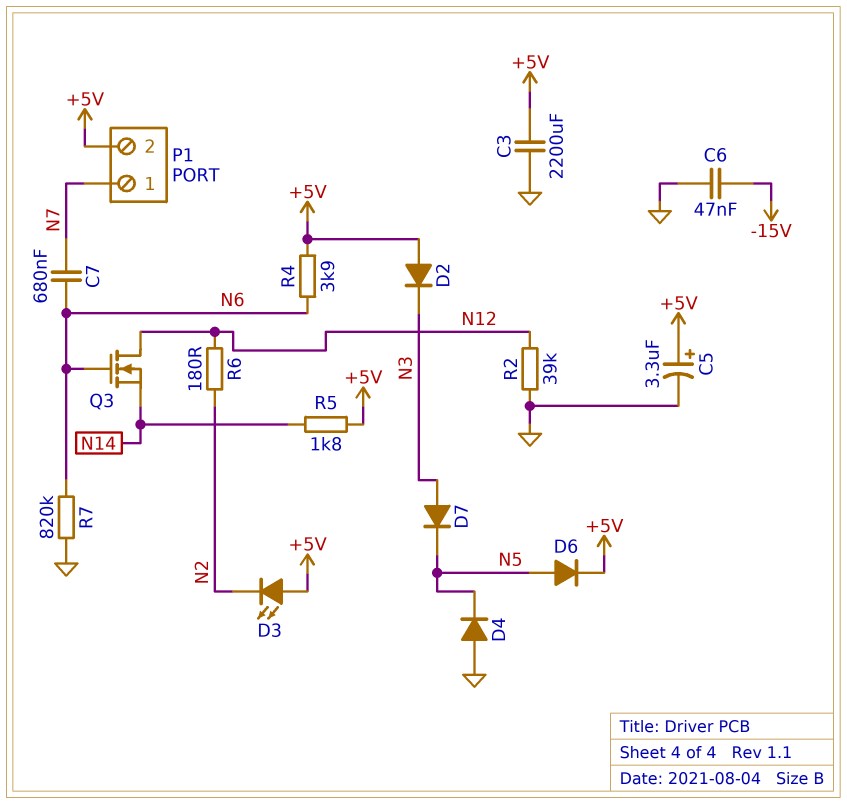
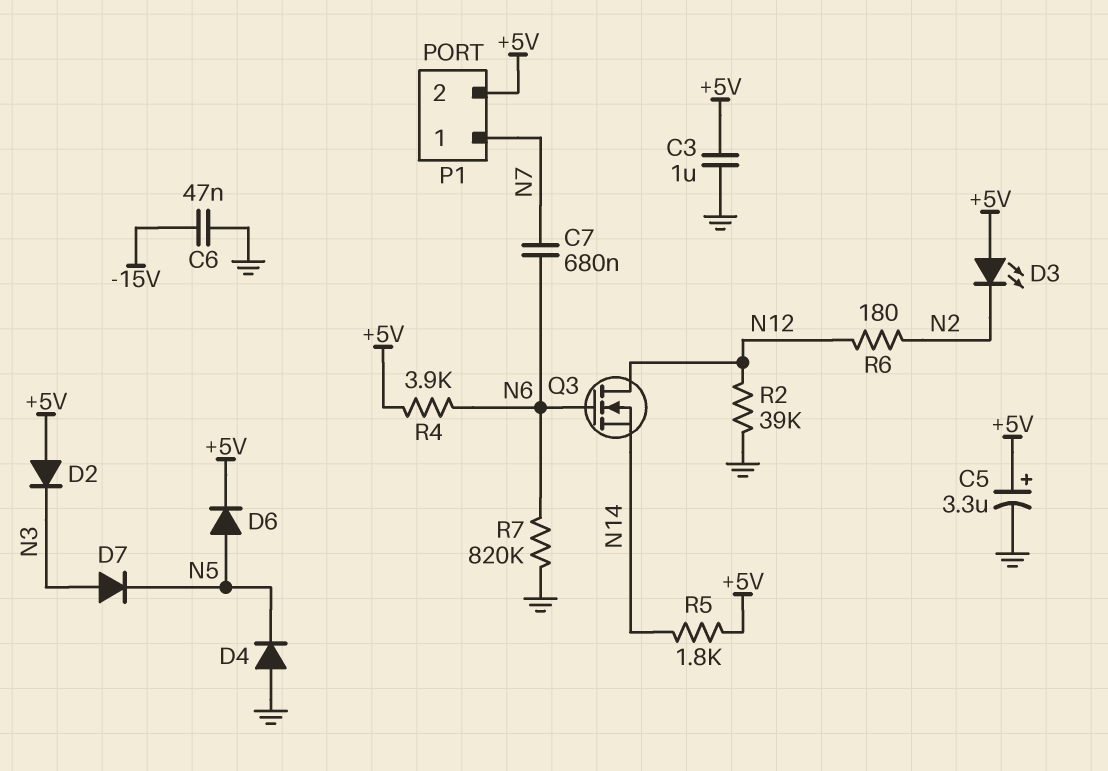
C3: 2200uF (+5V, GND) -> 1uF (+5V, GND)

